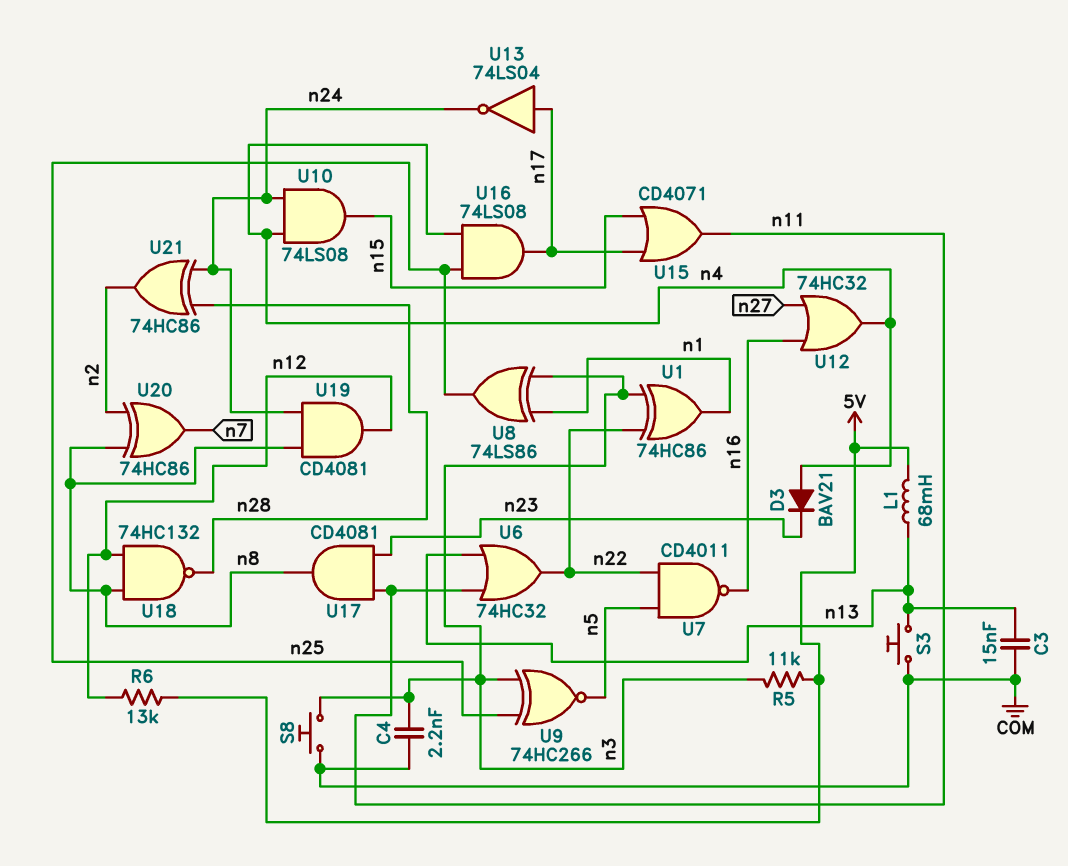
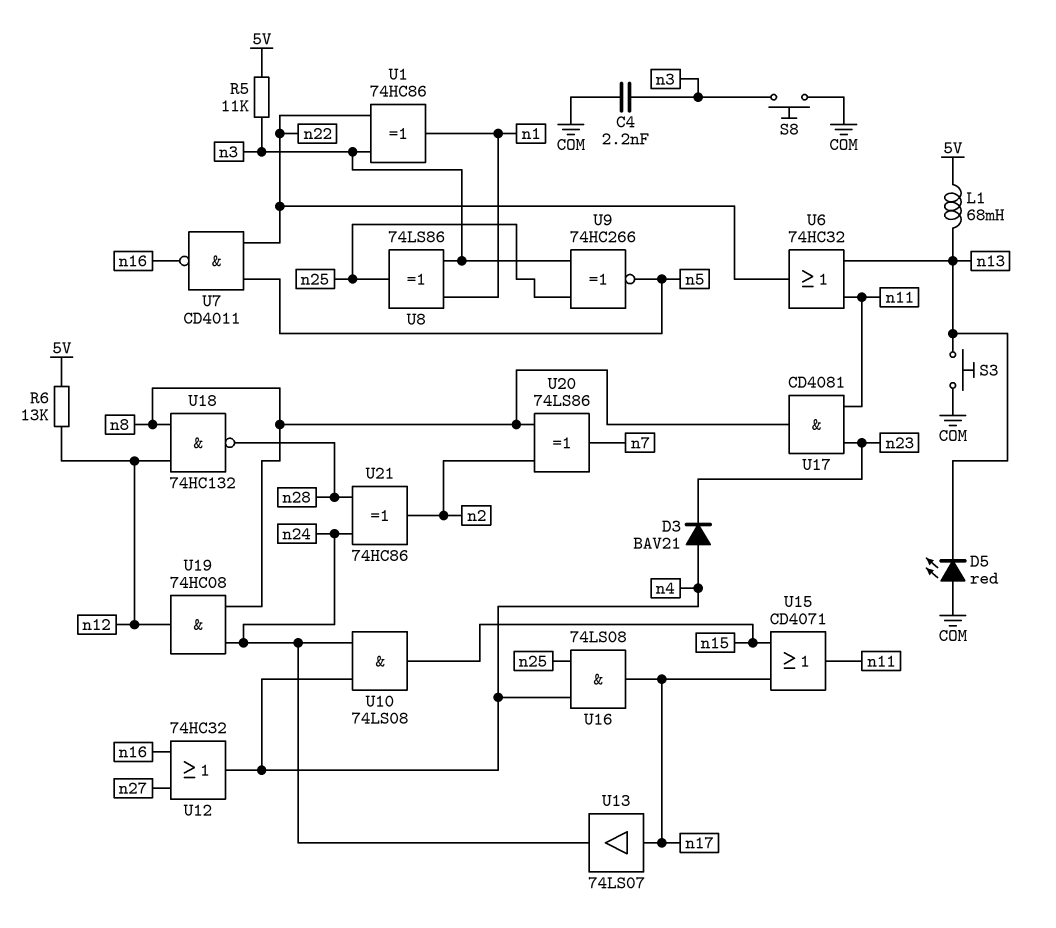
C3: 15nF (COM, n13) -> none
D5: none -> LED red (A COM, K n13)
U13: NOT 74LS04 (in n17, out n24) -> buffer 74LS07 (in n17, out n24)
U19: AND CD4081 (in n8, in n24, out n12) -> AND 74HC08 (in n8, in n24, out n12)
U20: XOR 74HC86 (in n2, in n8, out n7) -> XOR 74LS86 (in n2, in n8, out n7)

